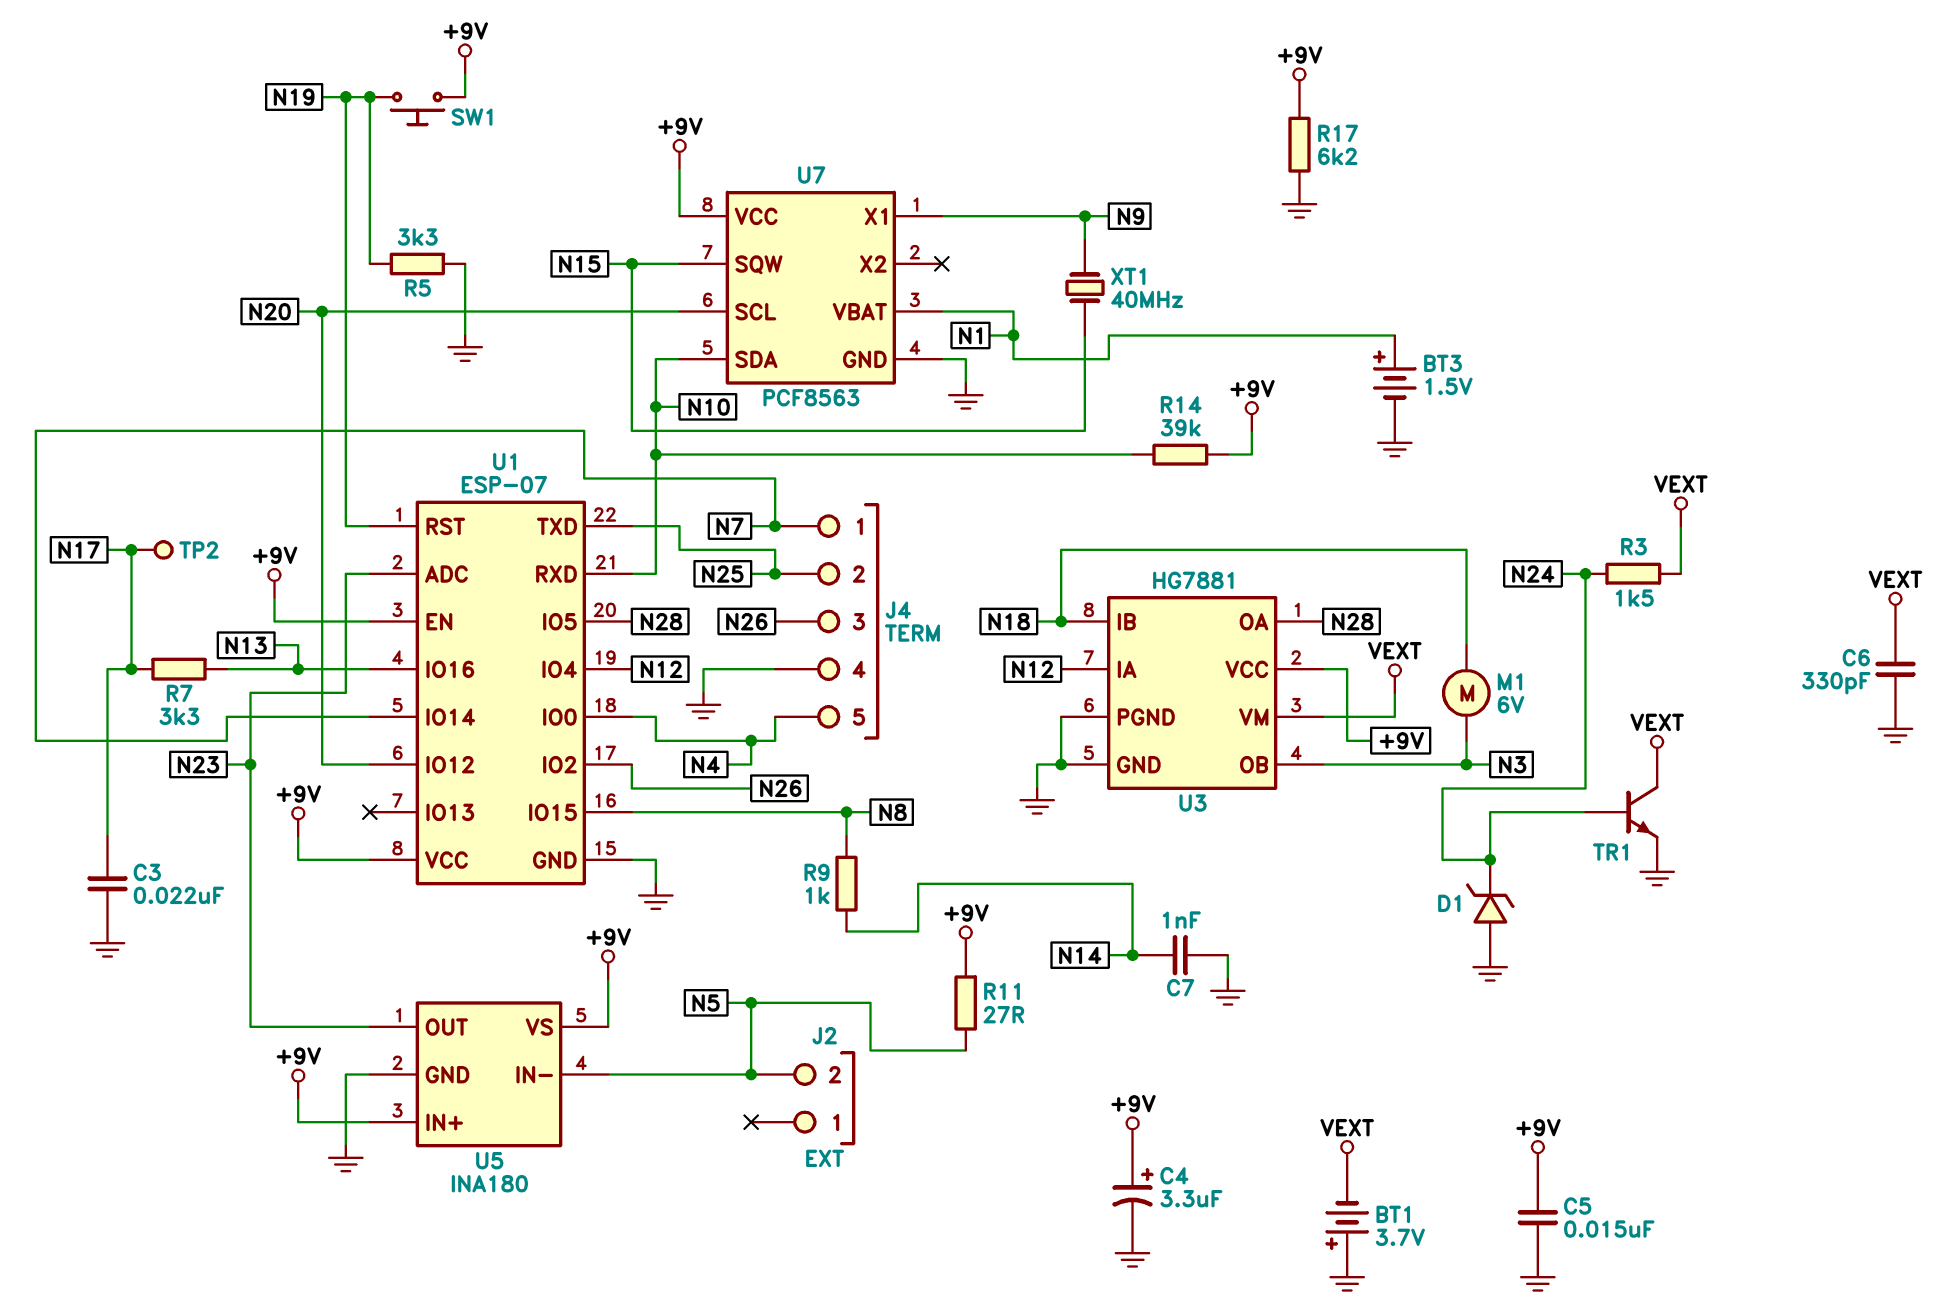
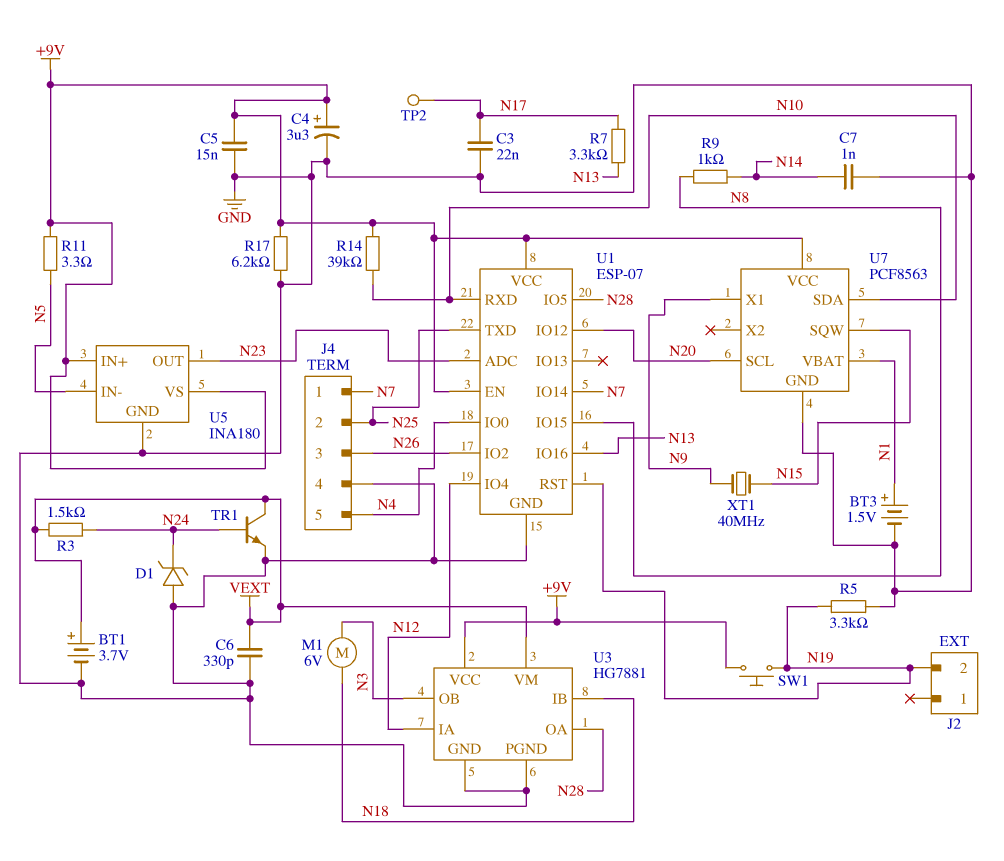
BT1: 3.7V (plus GND, minus VEXT) -> 3.7V (plus VEXT, minus GND)
J2 pin 2: N5 -> N19
R11: 27 (+9V, N5) -> 3.3 (+9V, N5)

